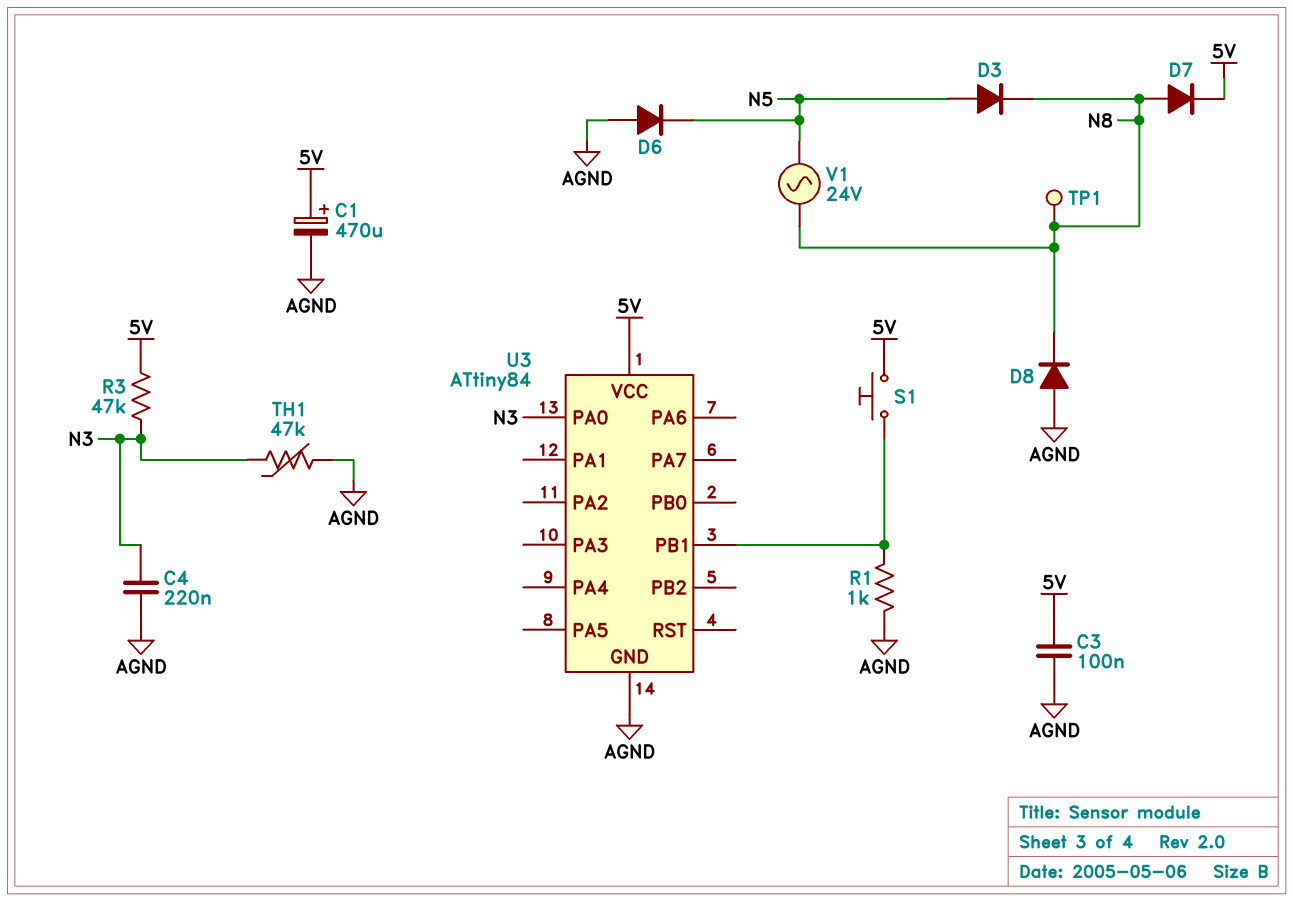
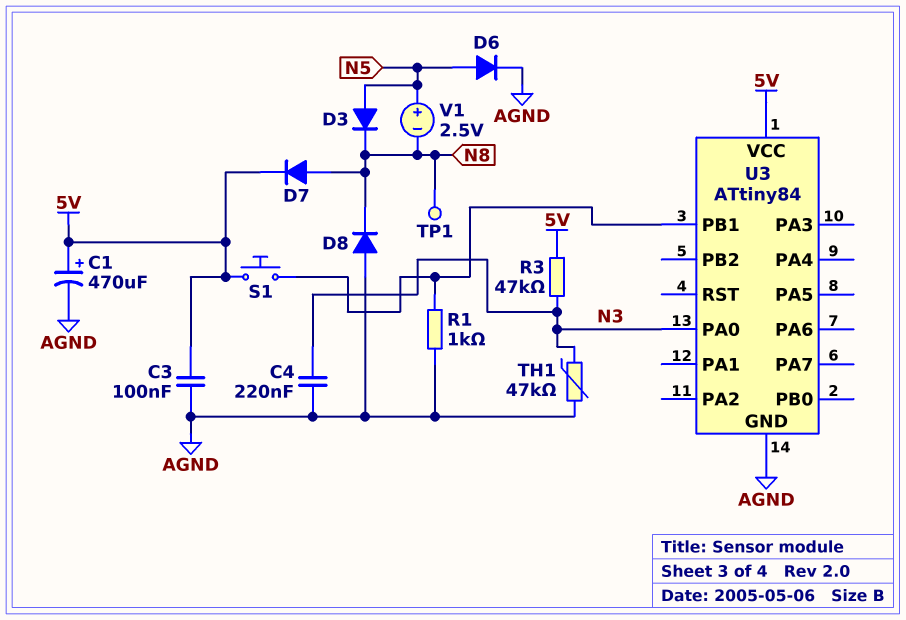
D6: diode (A AGND, K N5) -> diode (A N5, K AGND)
V1: AC 24V (N5, N8) -> 2.5V (plus N5, minus N8)

